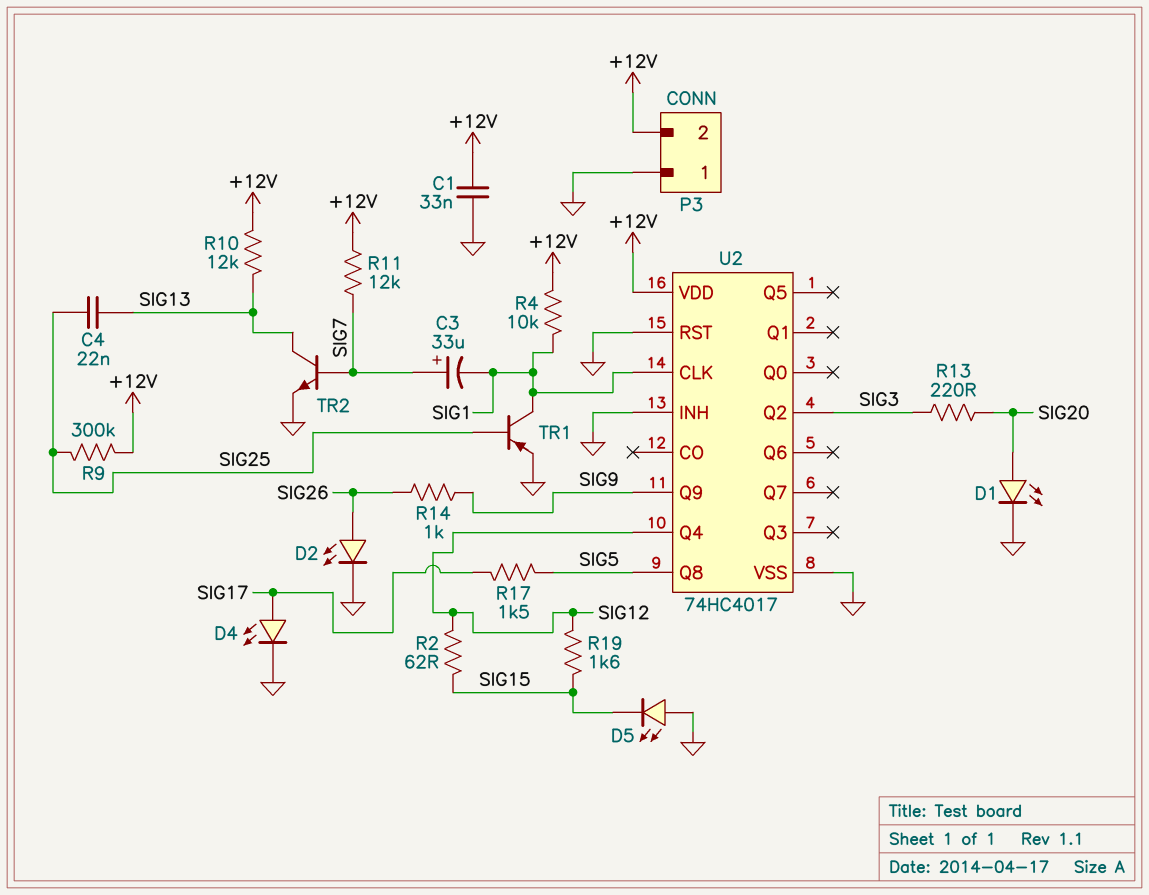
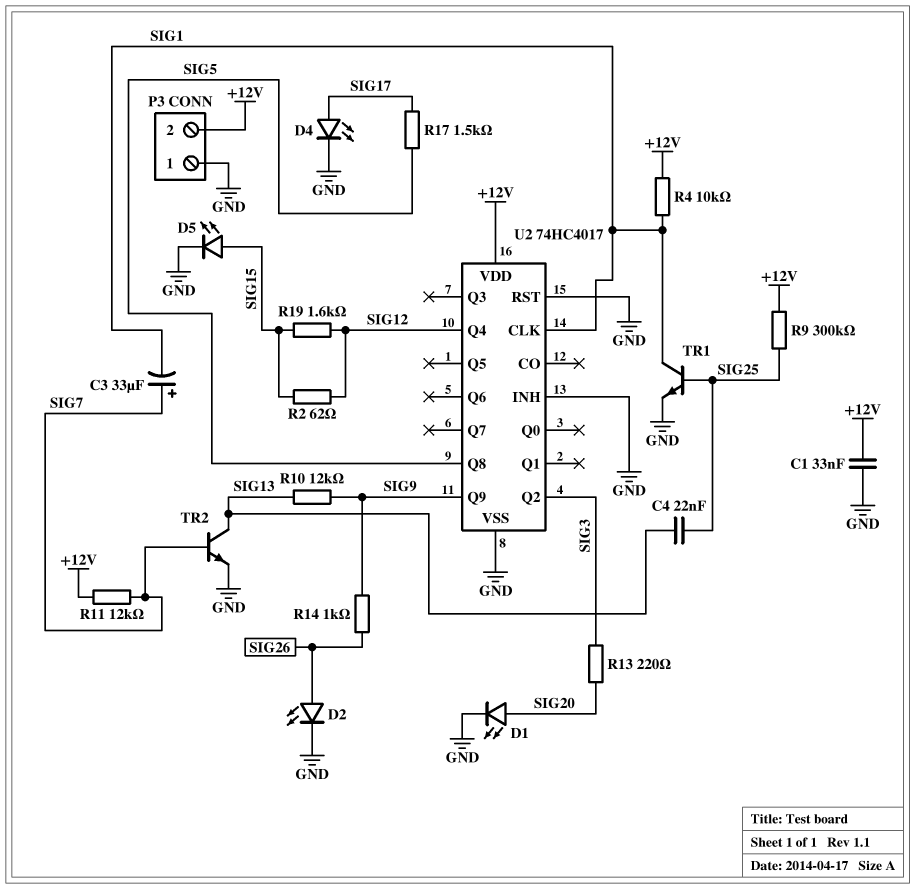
D5: LED (A GND, K SIG15) -> LED (A SIG15, K GND)
R10: 12k (+12V, SIG13) -> 12k (SIG9, SIG13)
TR1: PNP (B SIG25, C SIG1, E GND) -> NPN (B SIG25, C SIG1, E GND)

